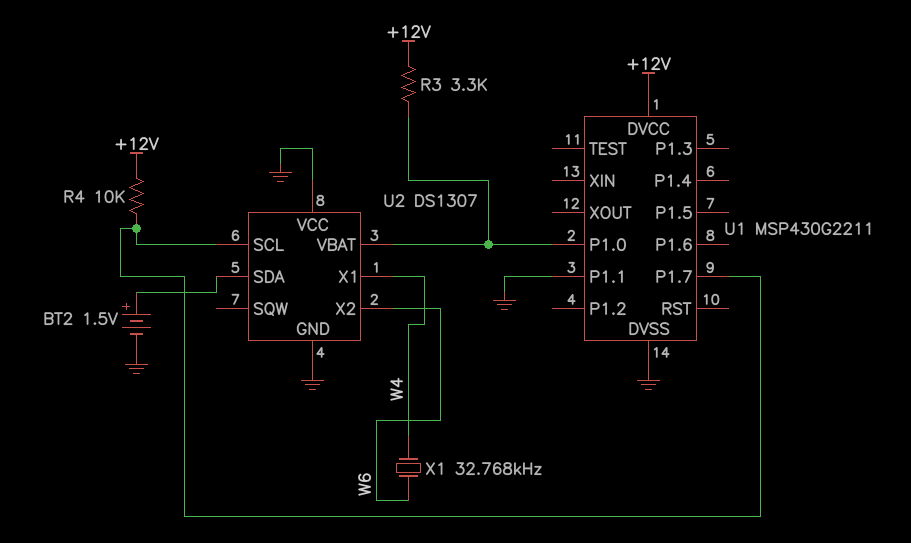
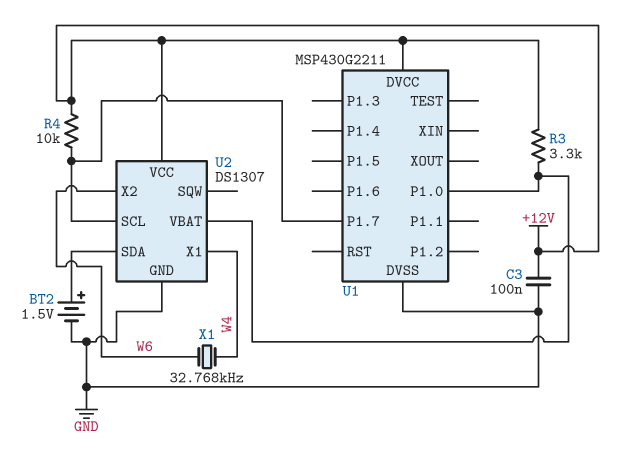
C3: none -> 100nF (+12V, GND)
U1 pin P1.1: GND -> none
U2 pin VCC: GND -> +12V

